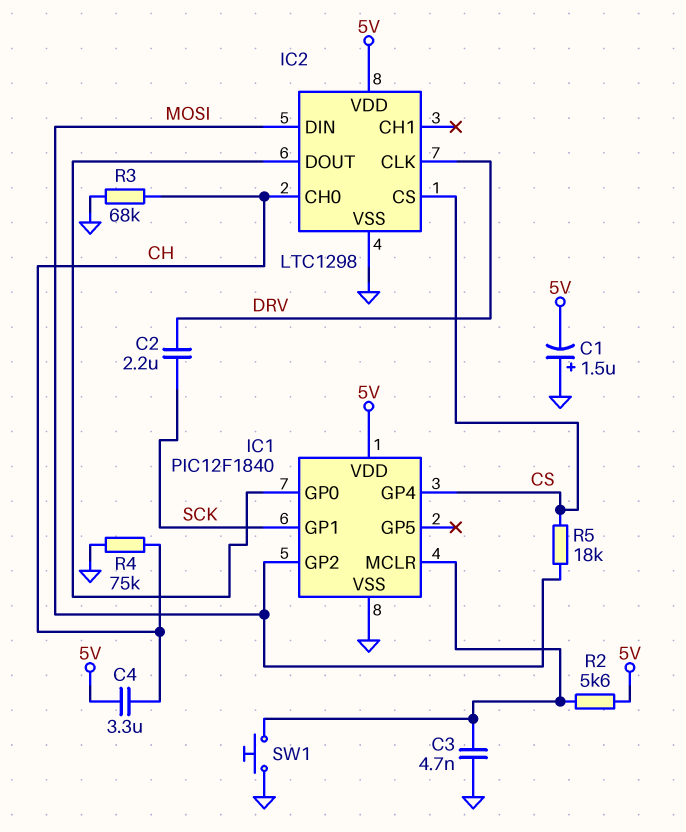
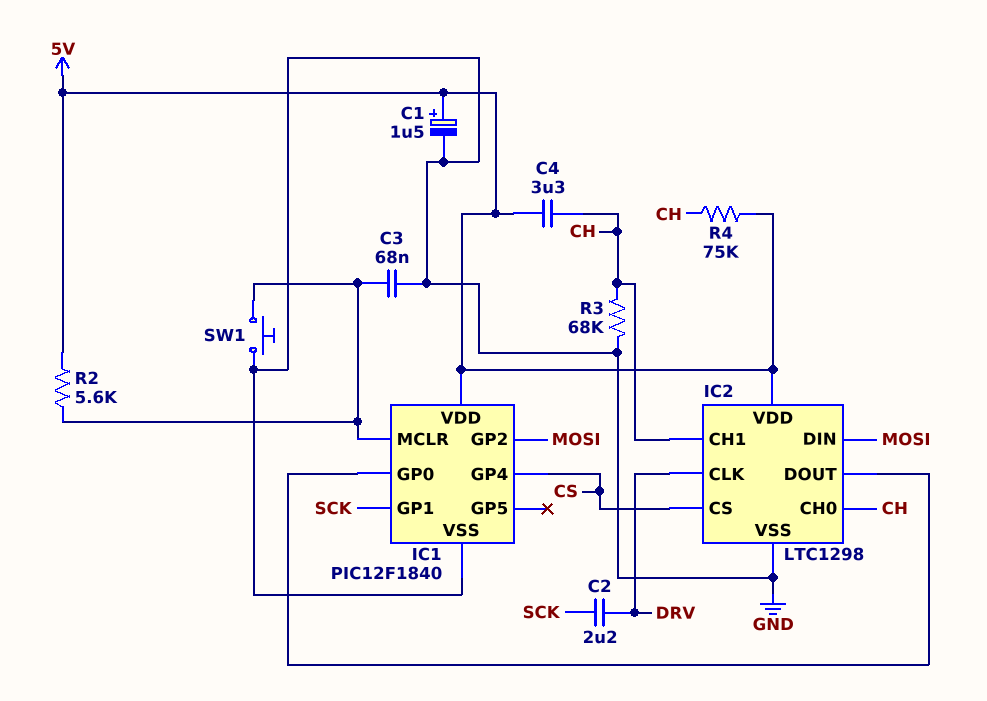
C1: 1.5uF (plus GND, minus 5V) -> 1.5uF (plus 5V, minus GND)
C3: 4.7nF (GND, IC1/MCLR) -> 68nF (GND, IC1/MCLR)
IC2 pin CH1: none -> CH
R4: 75k (CH, GND) -> 75k (5V, CH)
R5: 18k (CS, MOSI) -> none

